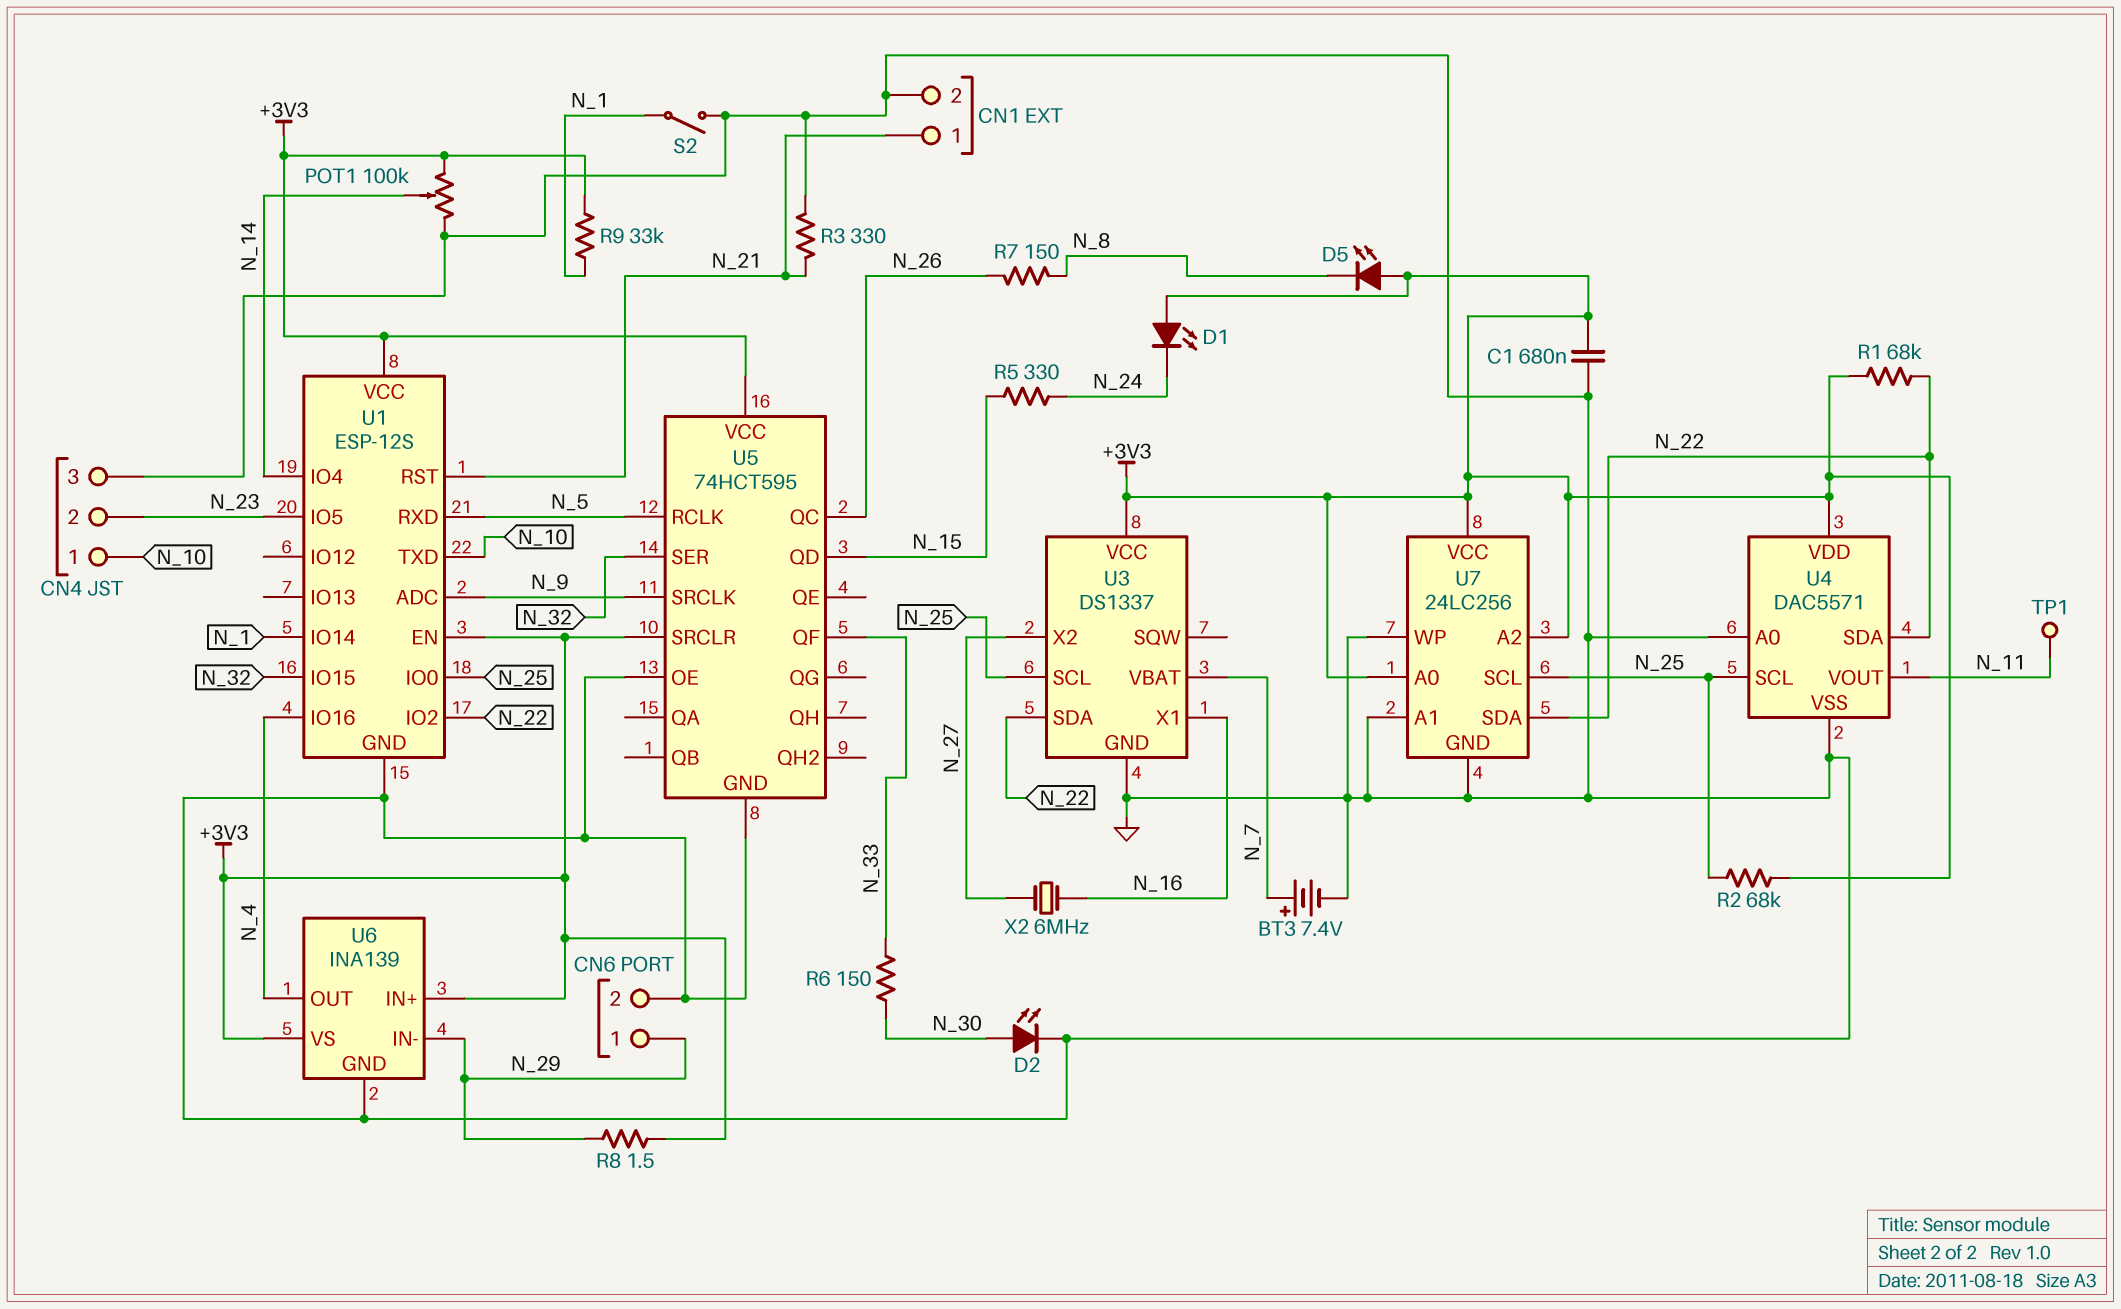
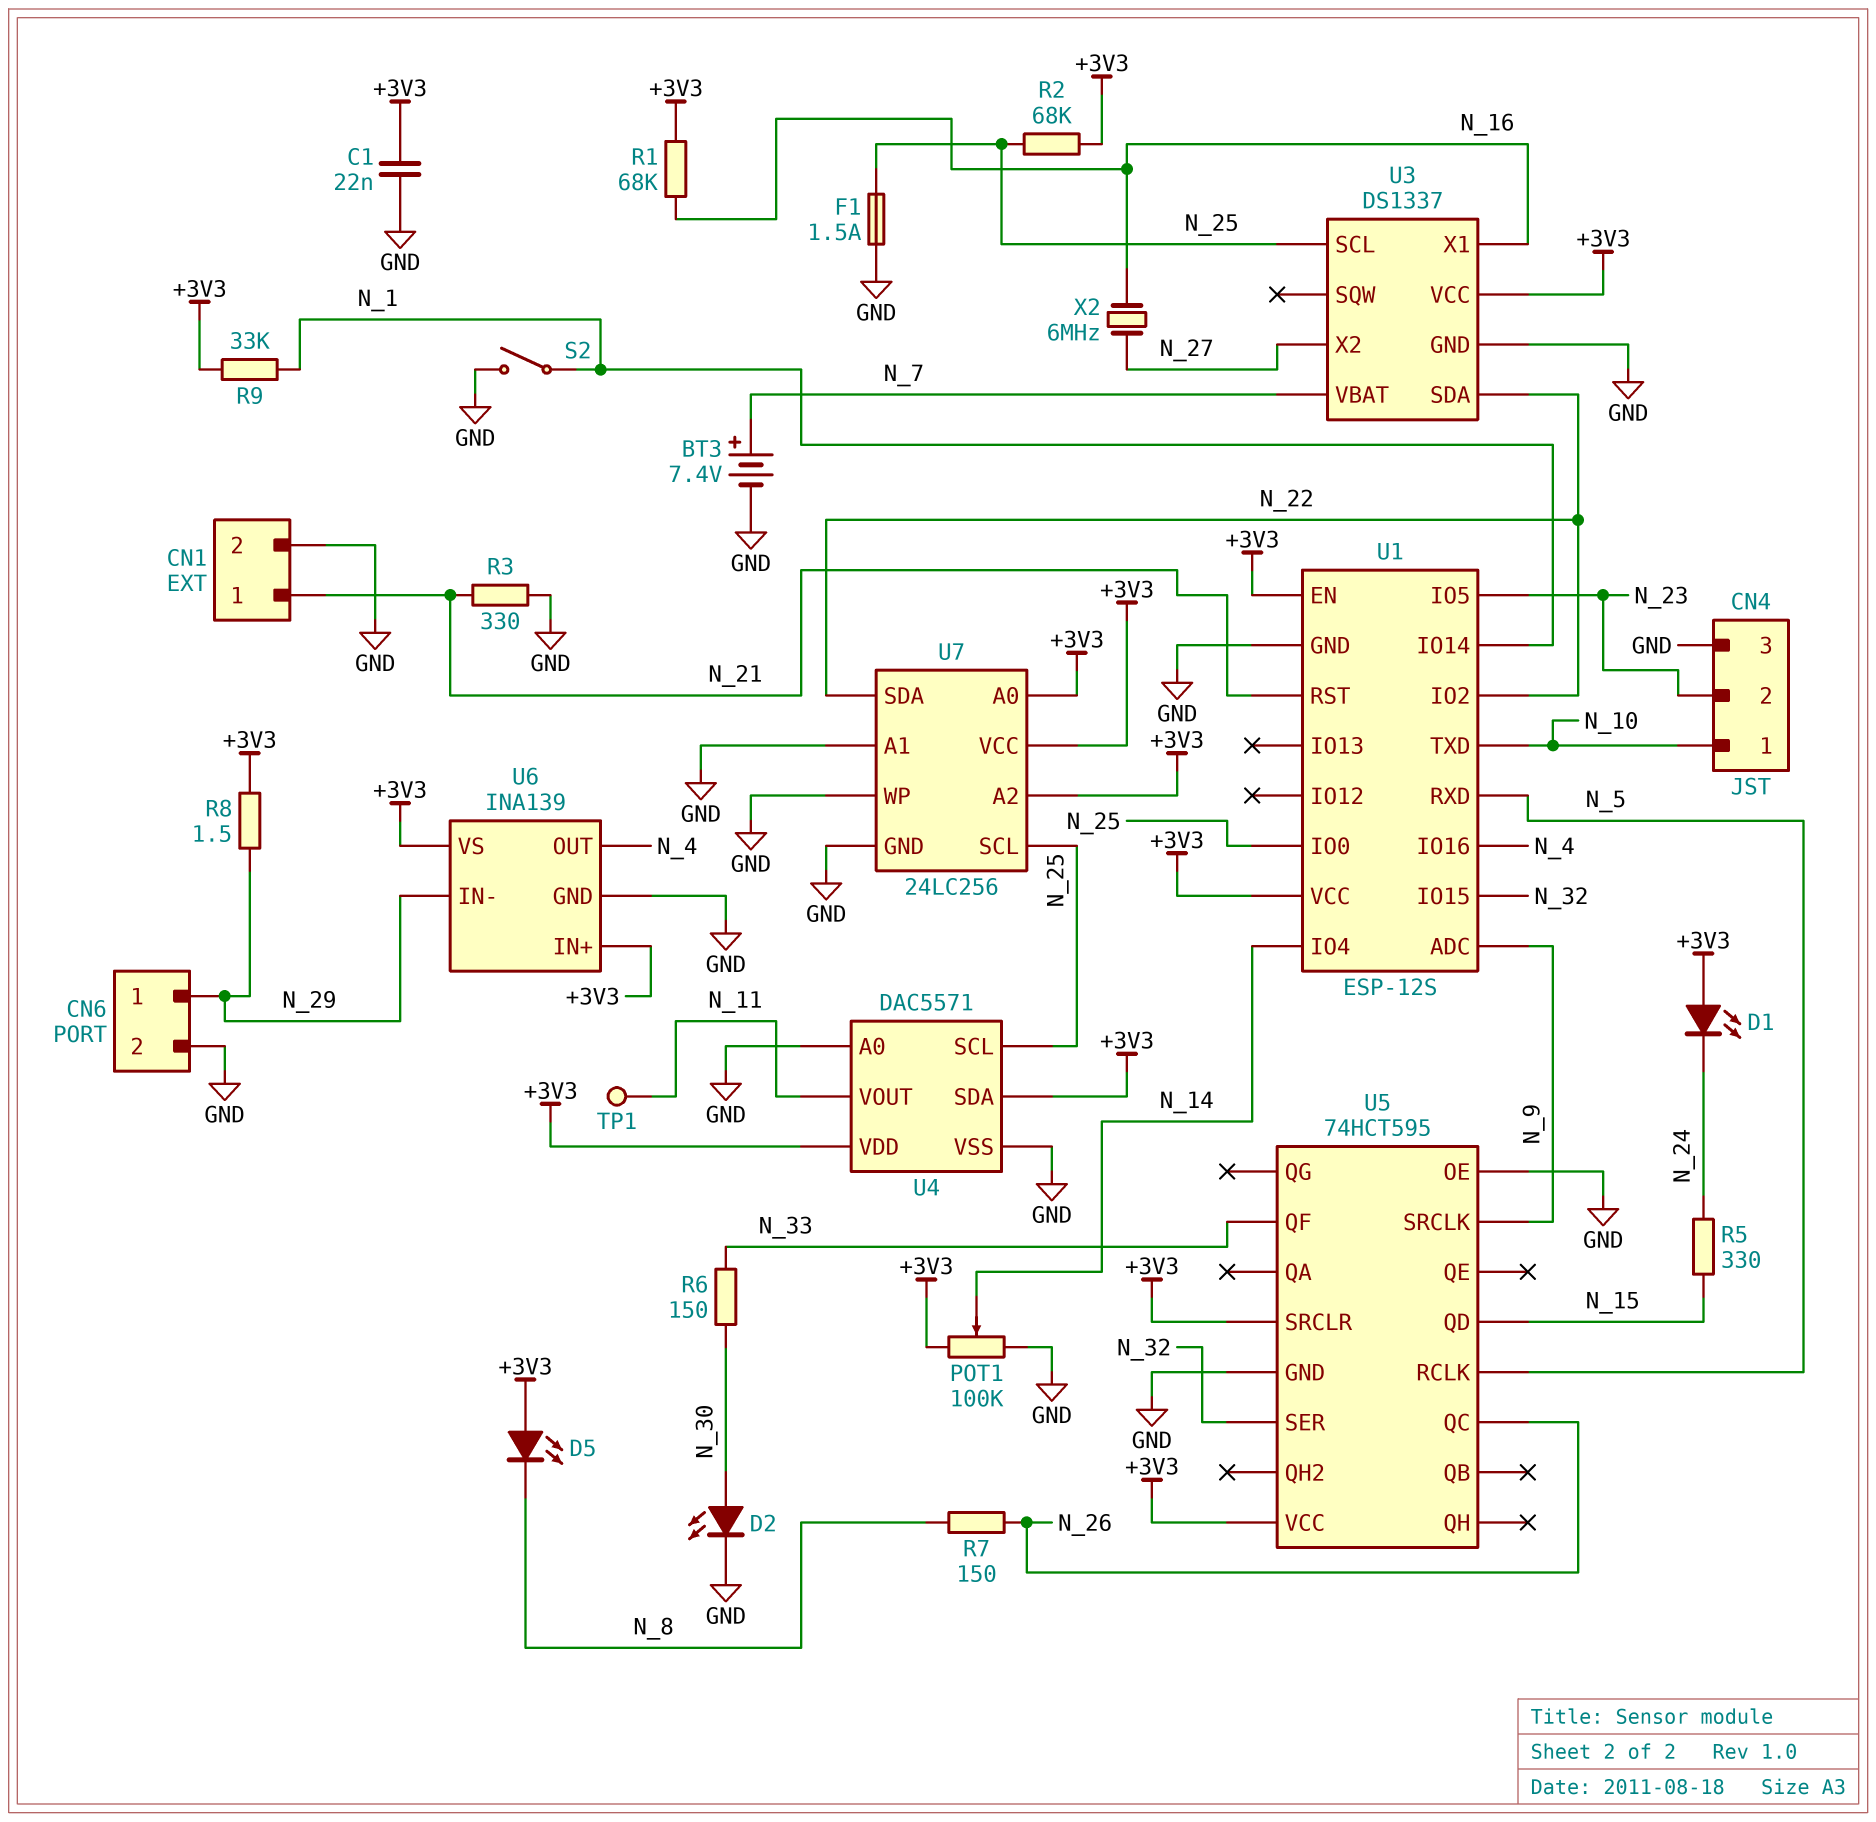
C1: 680nF (+3V3, GND) -> 22nF (+3V3, GND)
F1: none -> 1.5A (GND, N_25)
R1: 68k (+3V3, N_22) -> 68k (+3V3, N_16)
U4 pin SDA: N_22 -> +3V3

